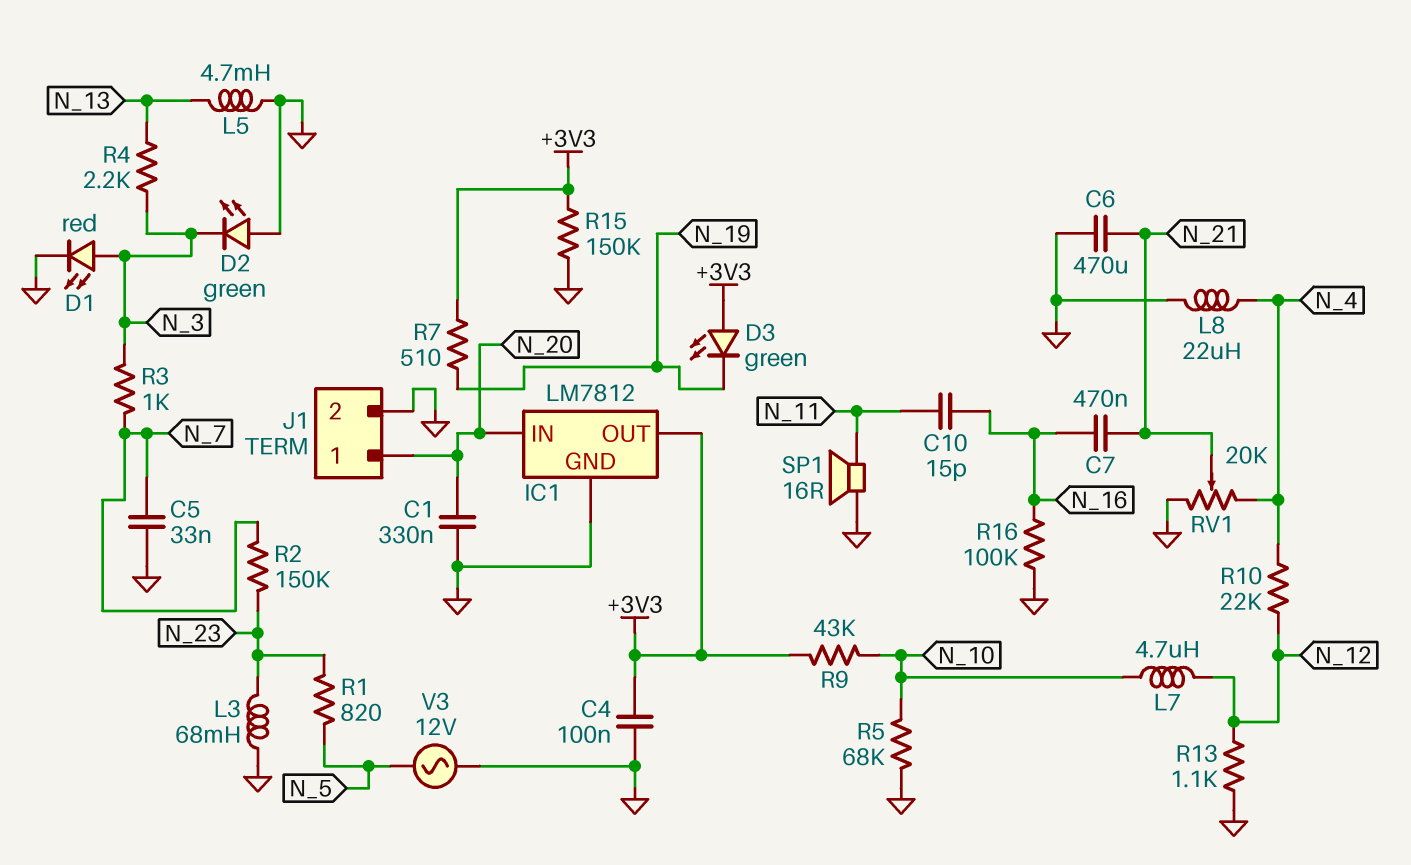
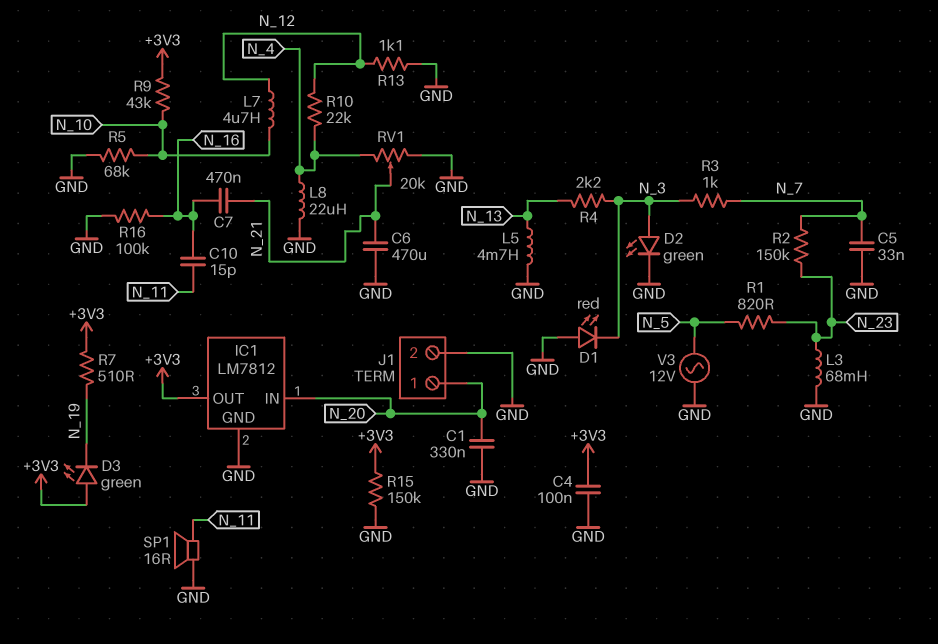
D1: LED red (A N_3, K GND) -> LED red (A GND, K N_3)
D2: LED green (A GND, K N_3) -> LED green (A N_3, K GND)

